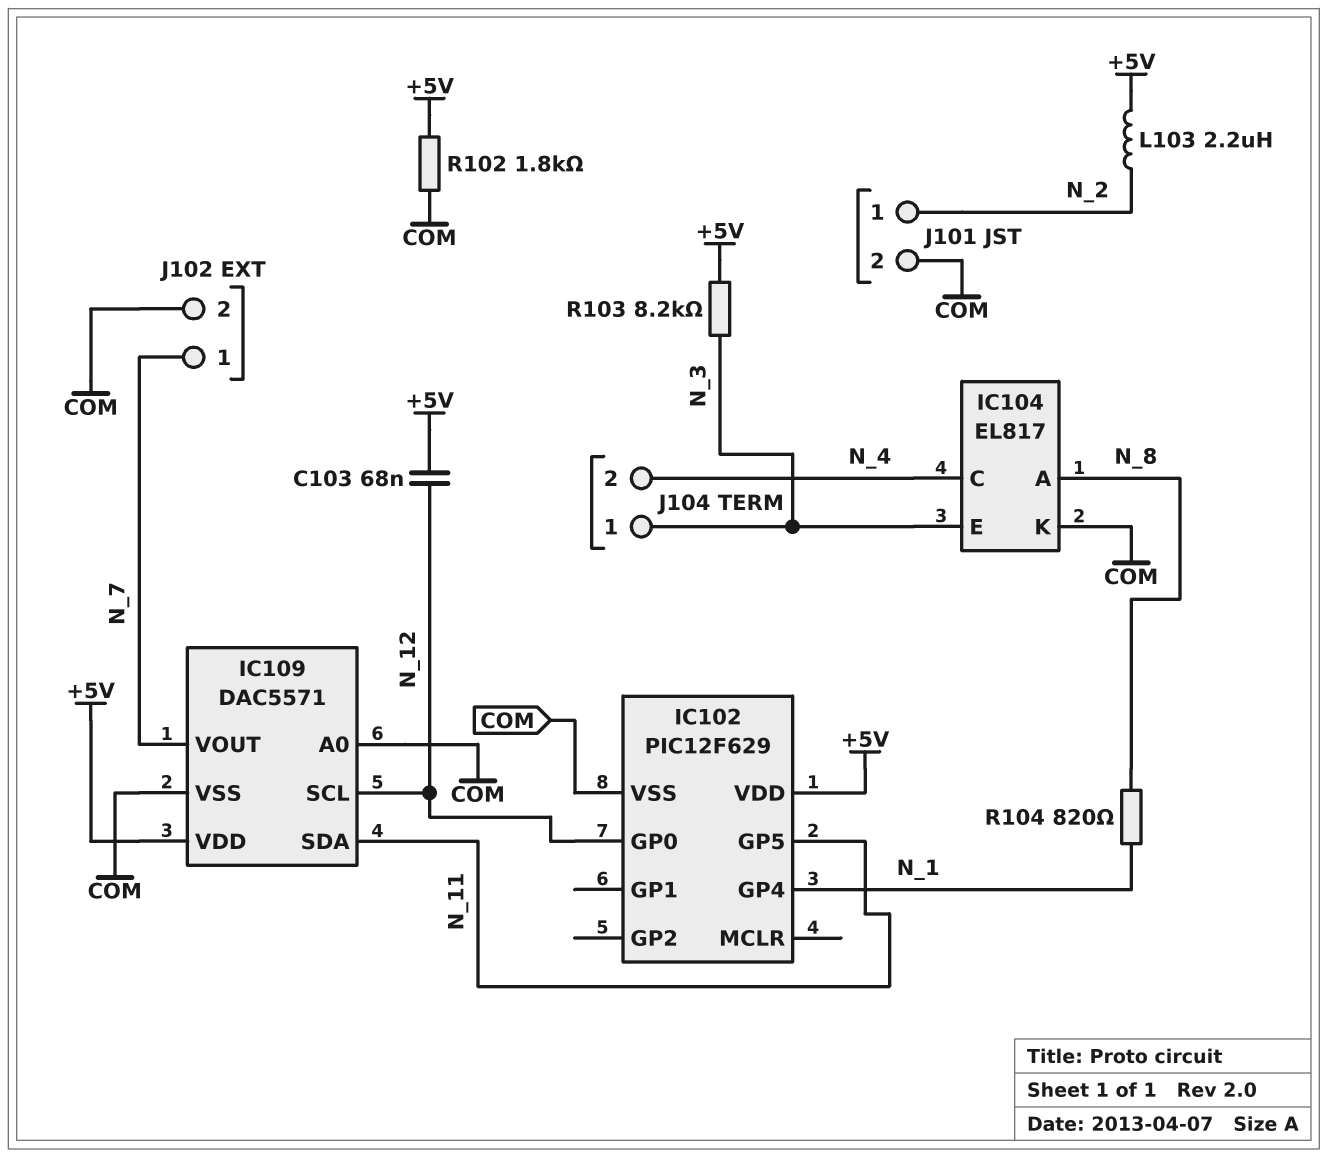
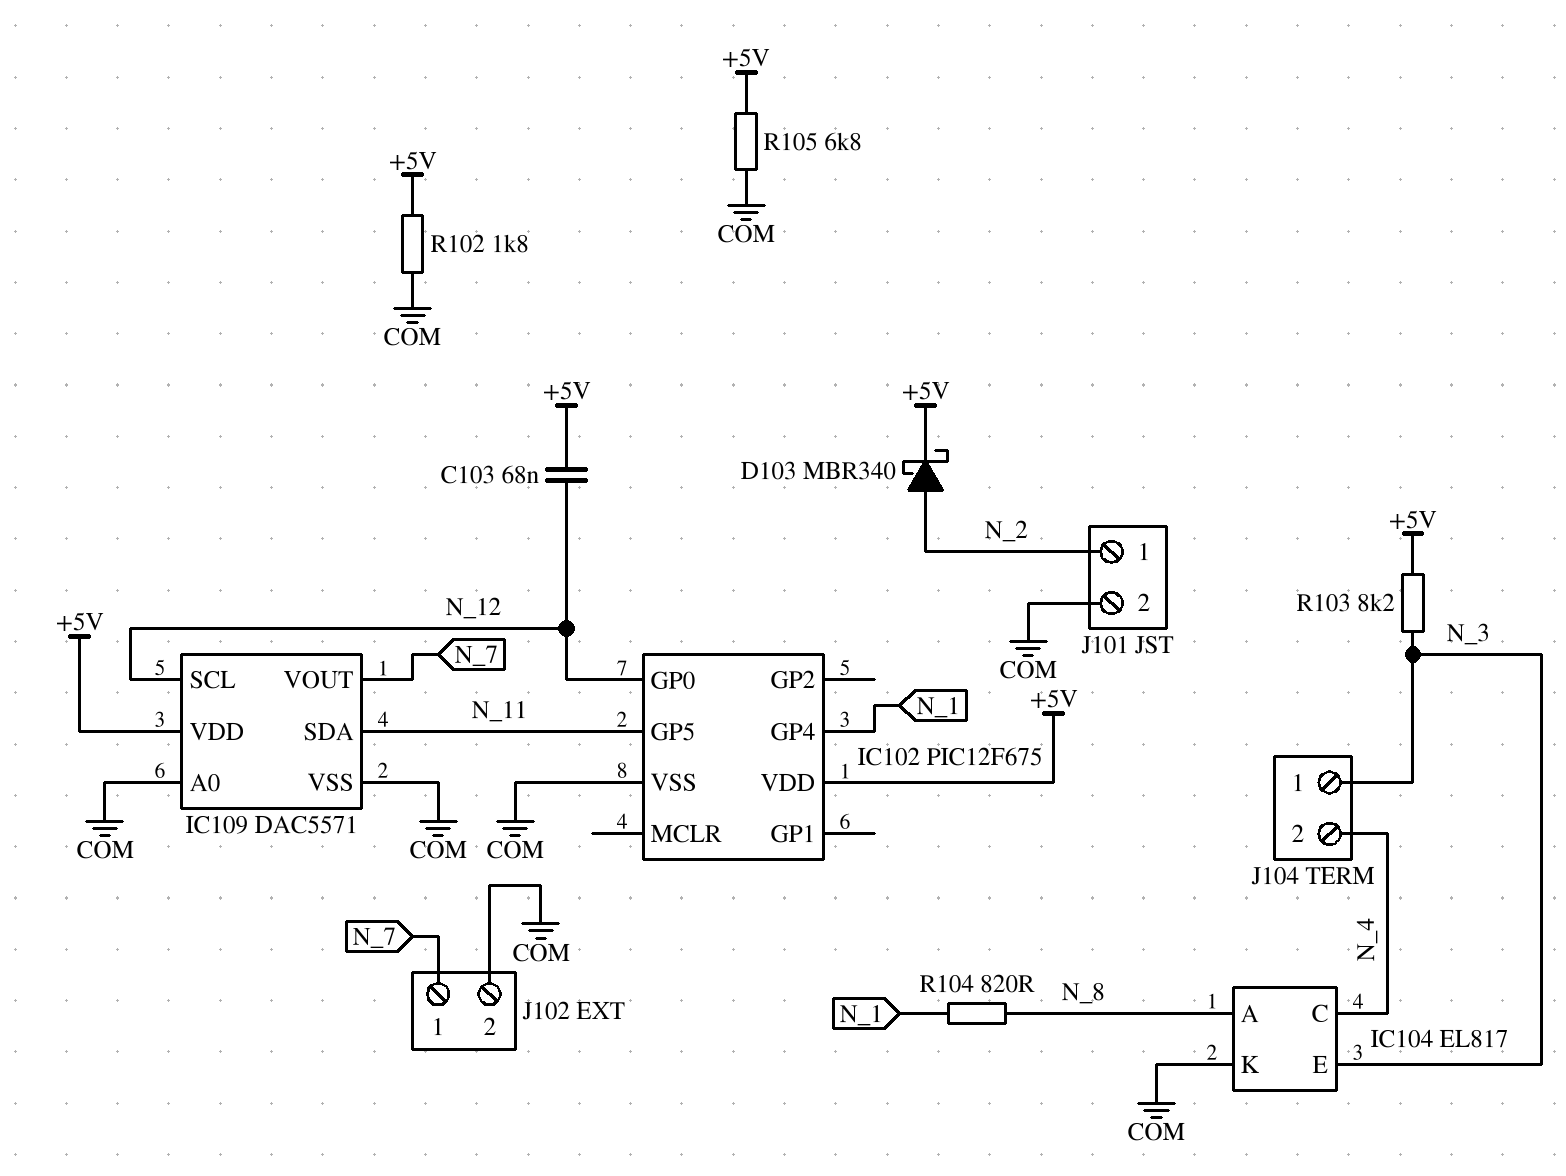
D103: none -> schottky MBR340 (A N_2, K +5V)
IC102: PIC12F629 -> PIC12F675
L103: 2.2uH (+5V, N_2) -> none
R105: none -> 6.8k (+5V, COM)

